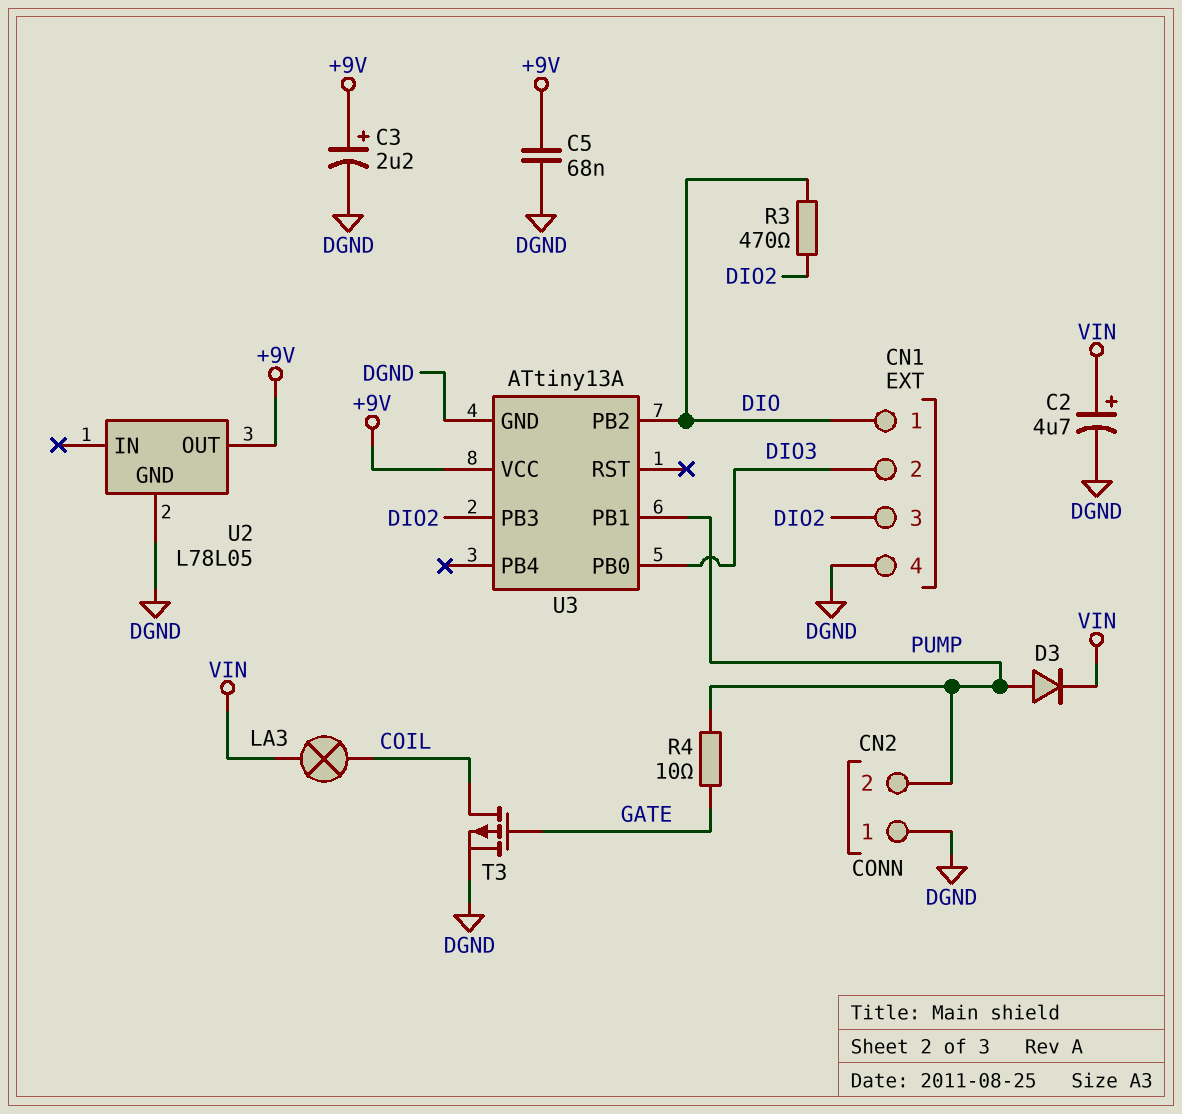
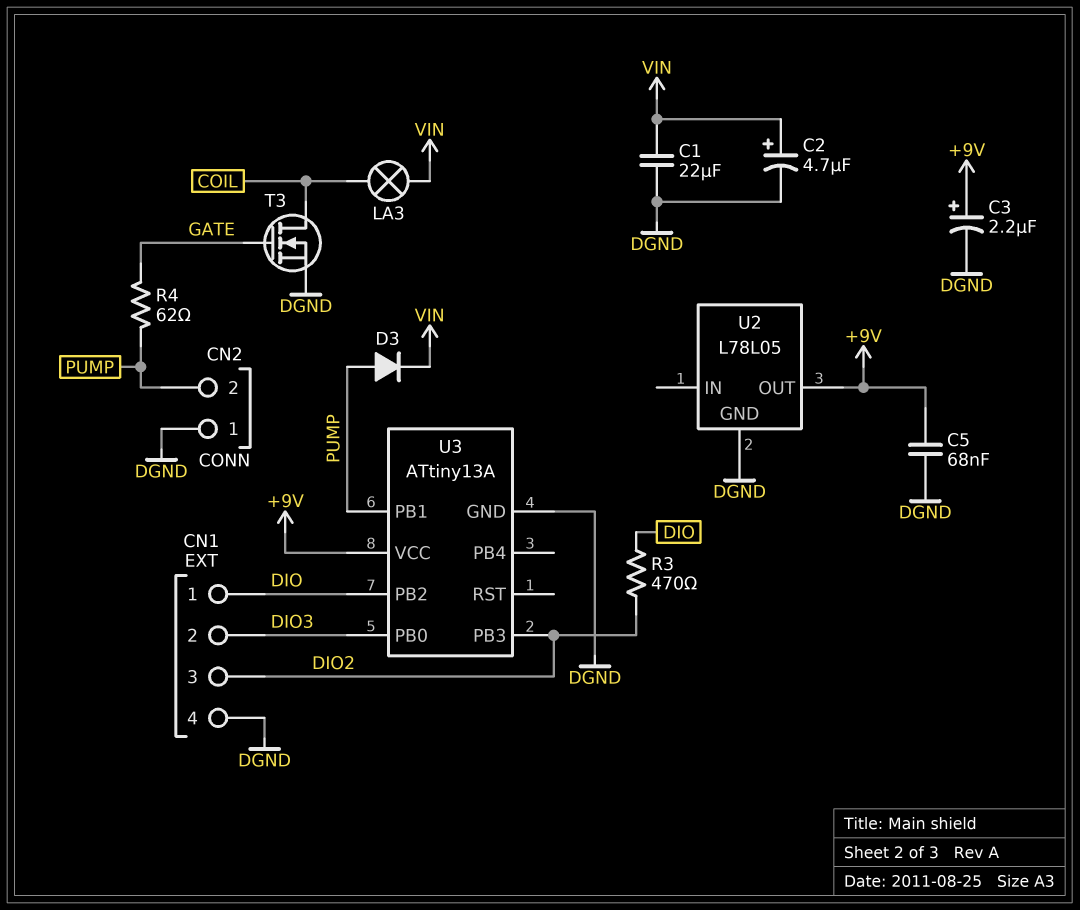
C1: none -> 22uF (DGND, VIN)
R4: 10 (GATE, PUMP) -> 62 (GATE, PUMP)
T3: PMOS (G GATE, D COIL, S DGND) -> NMOS (G GATE, D COIL, S DGND)

